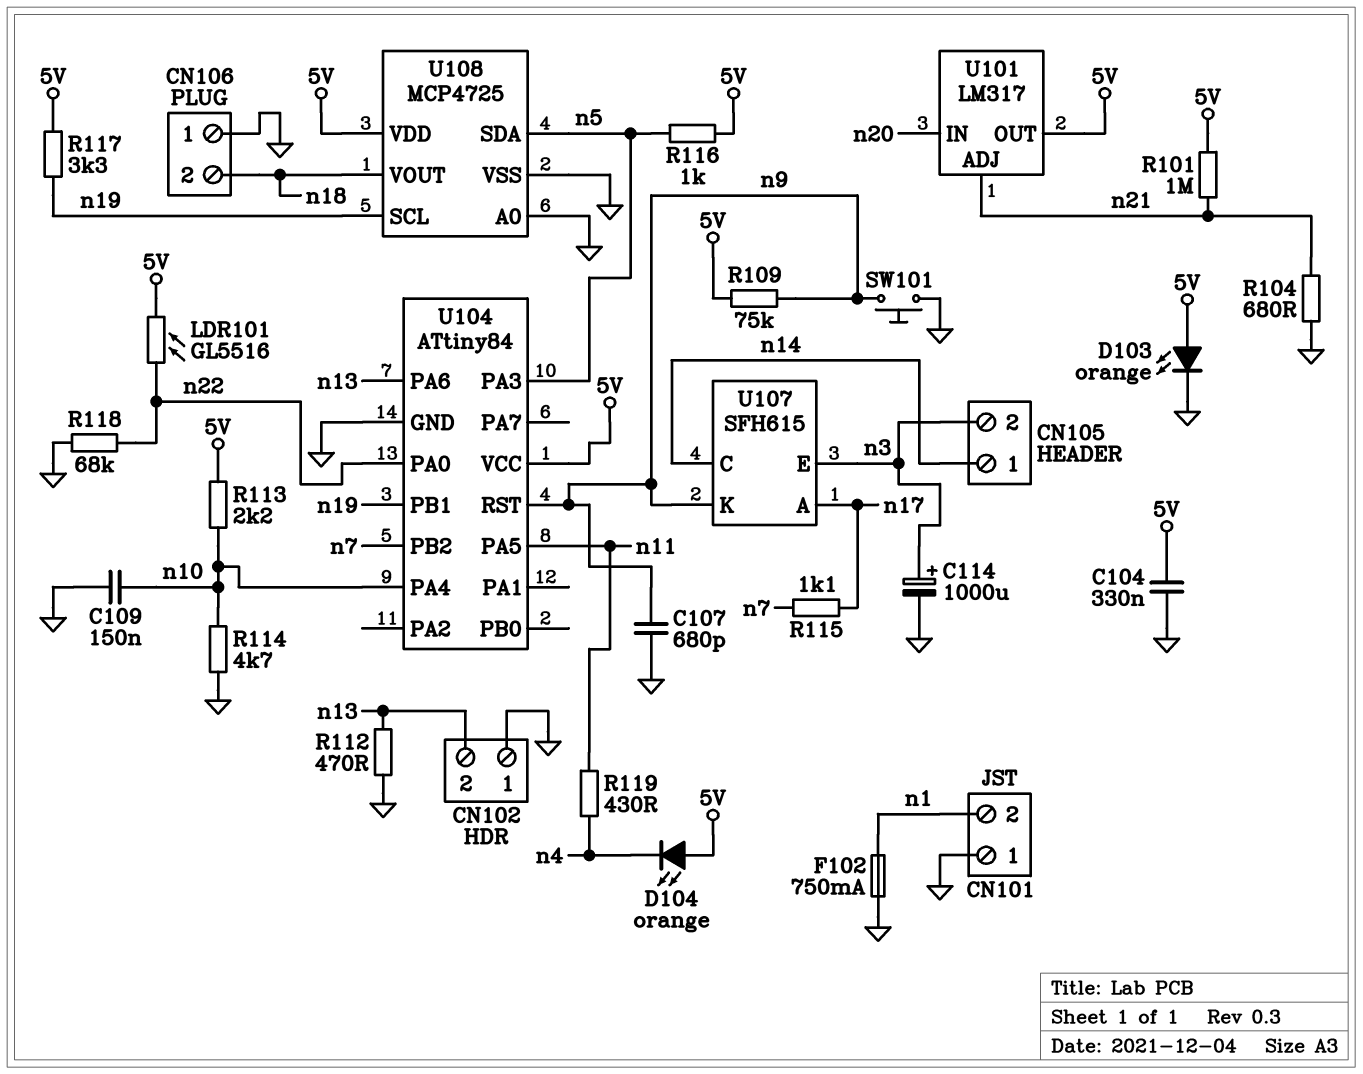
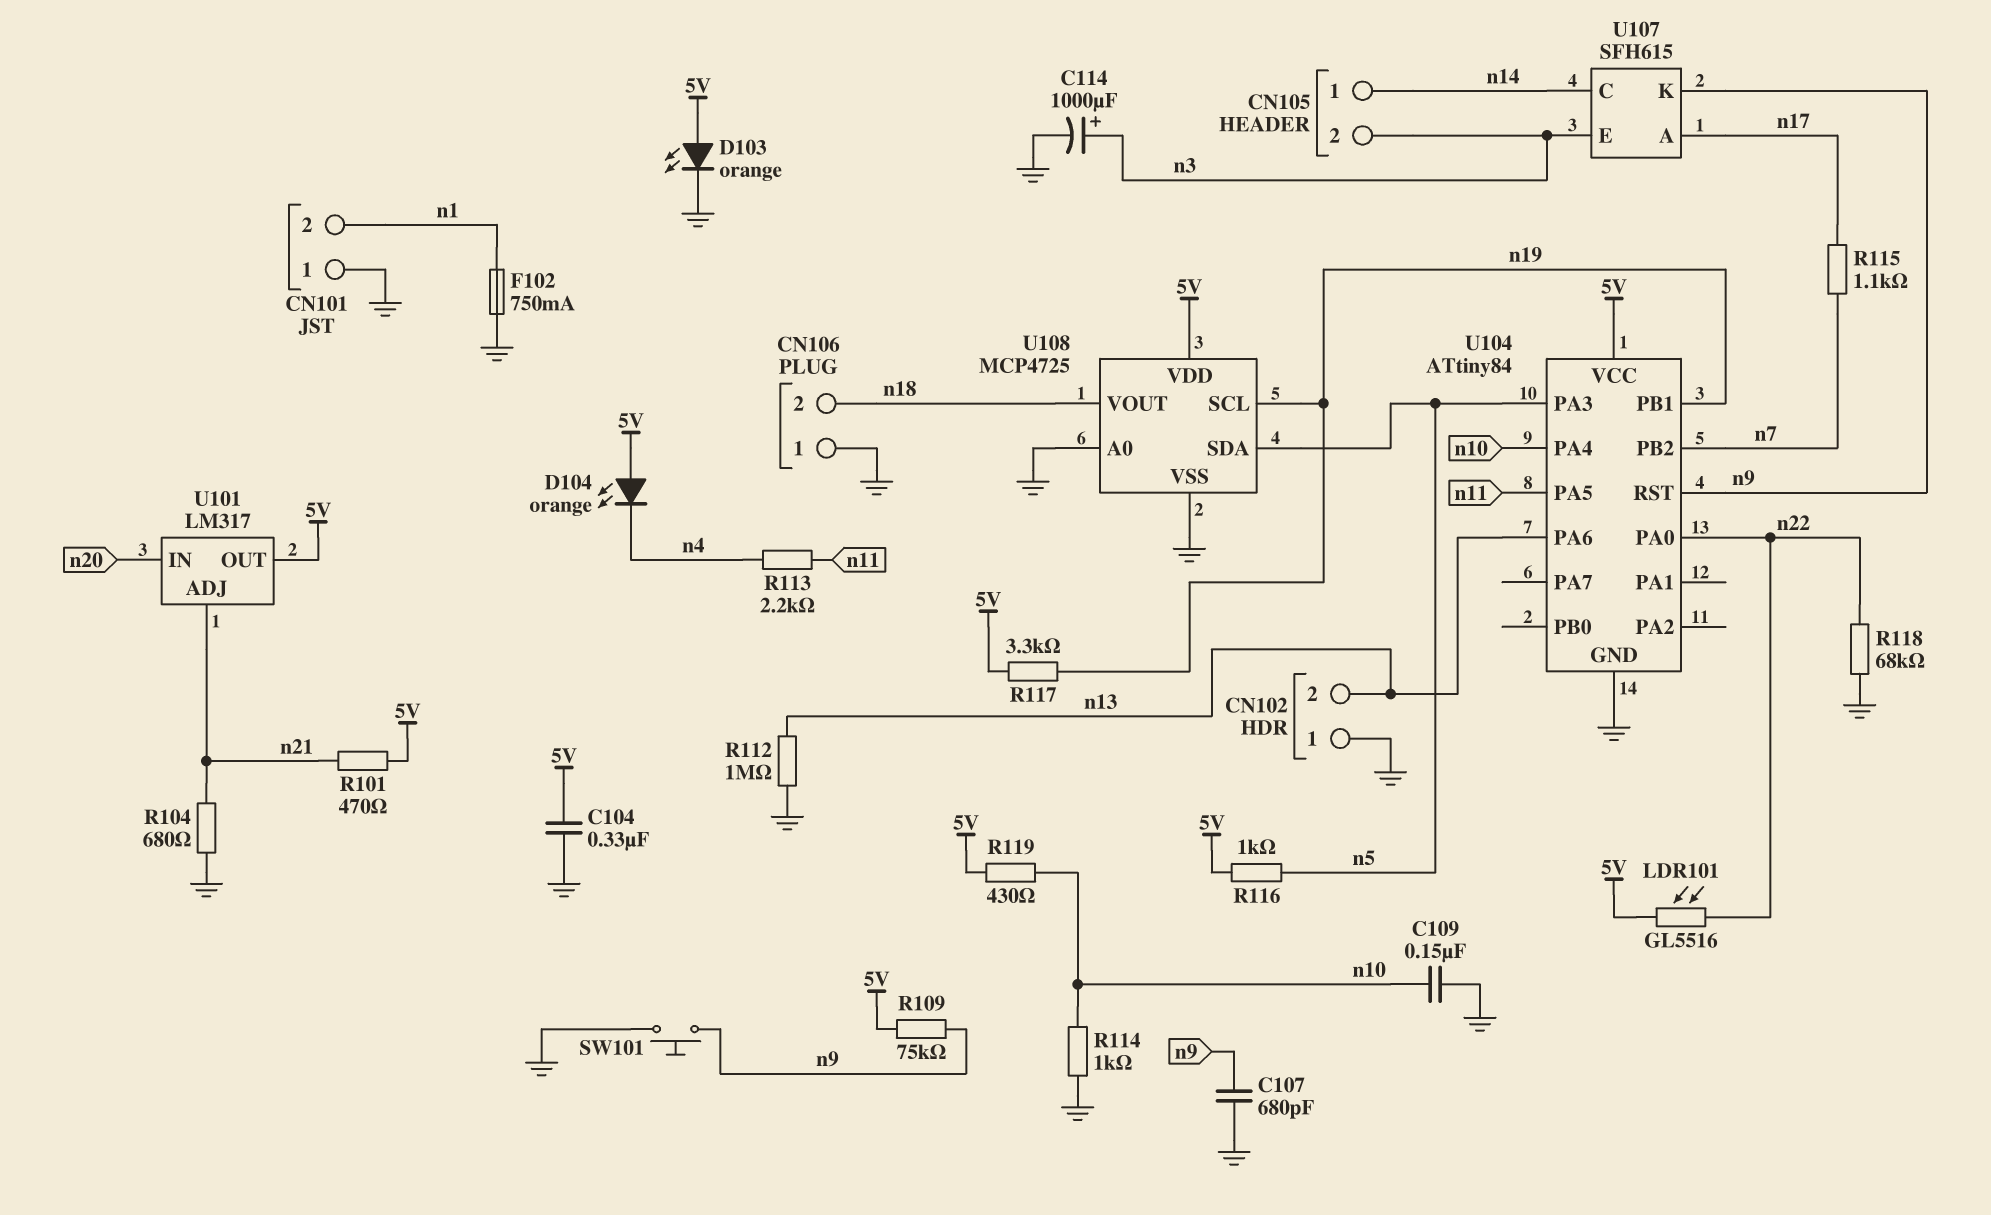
R101: 1M (5V, n21) -> 470 (5V, n21)
R112: 470 (GND, n13) -> 1M (GND, n13)
R113: 2.2k (5V, n10) -> 2.2k (n4, n11)
R114: 4.7k (GND, n10) -> 1k (GND, n10)
R119: 430 (n4, n11) -> 430 (5V, n10)

